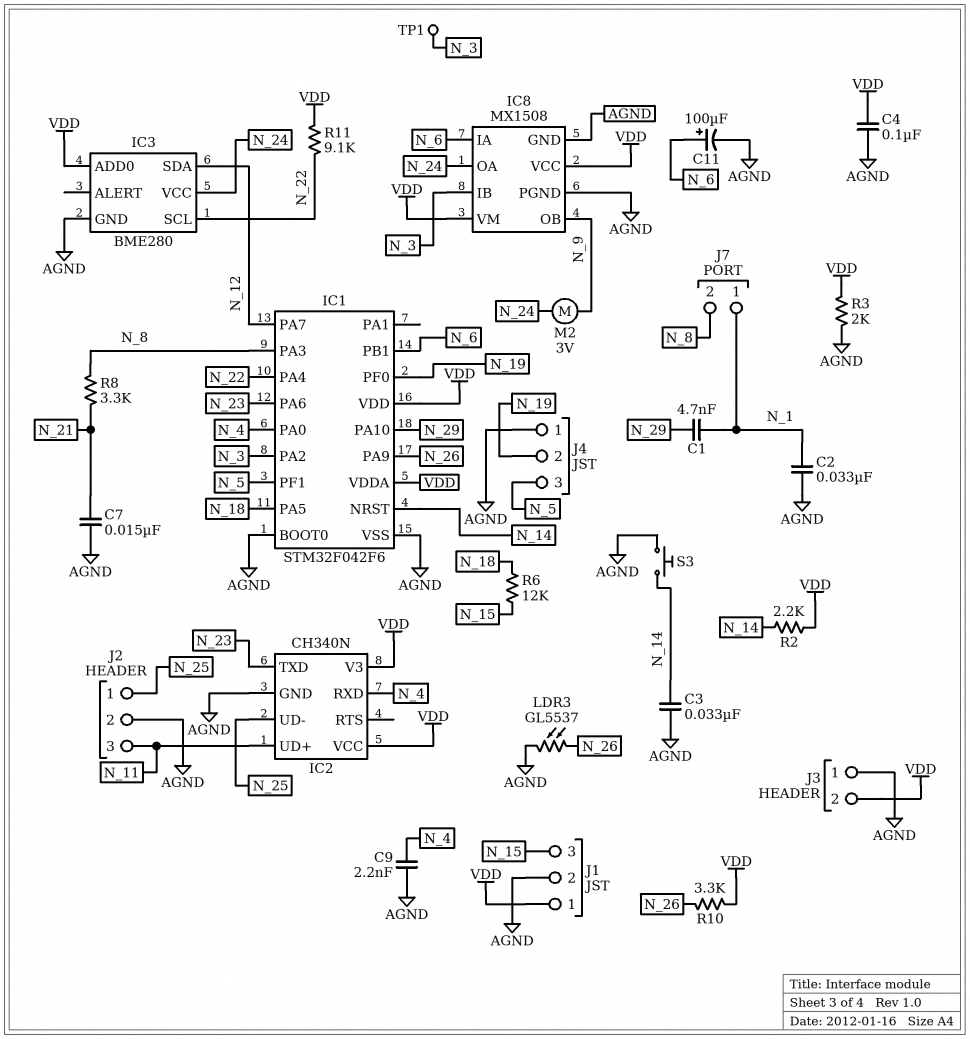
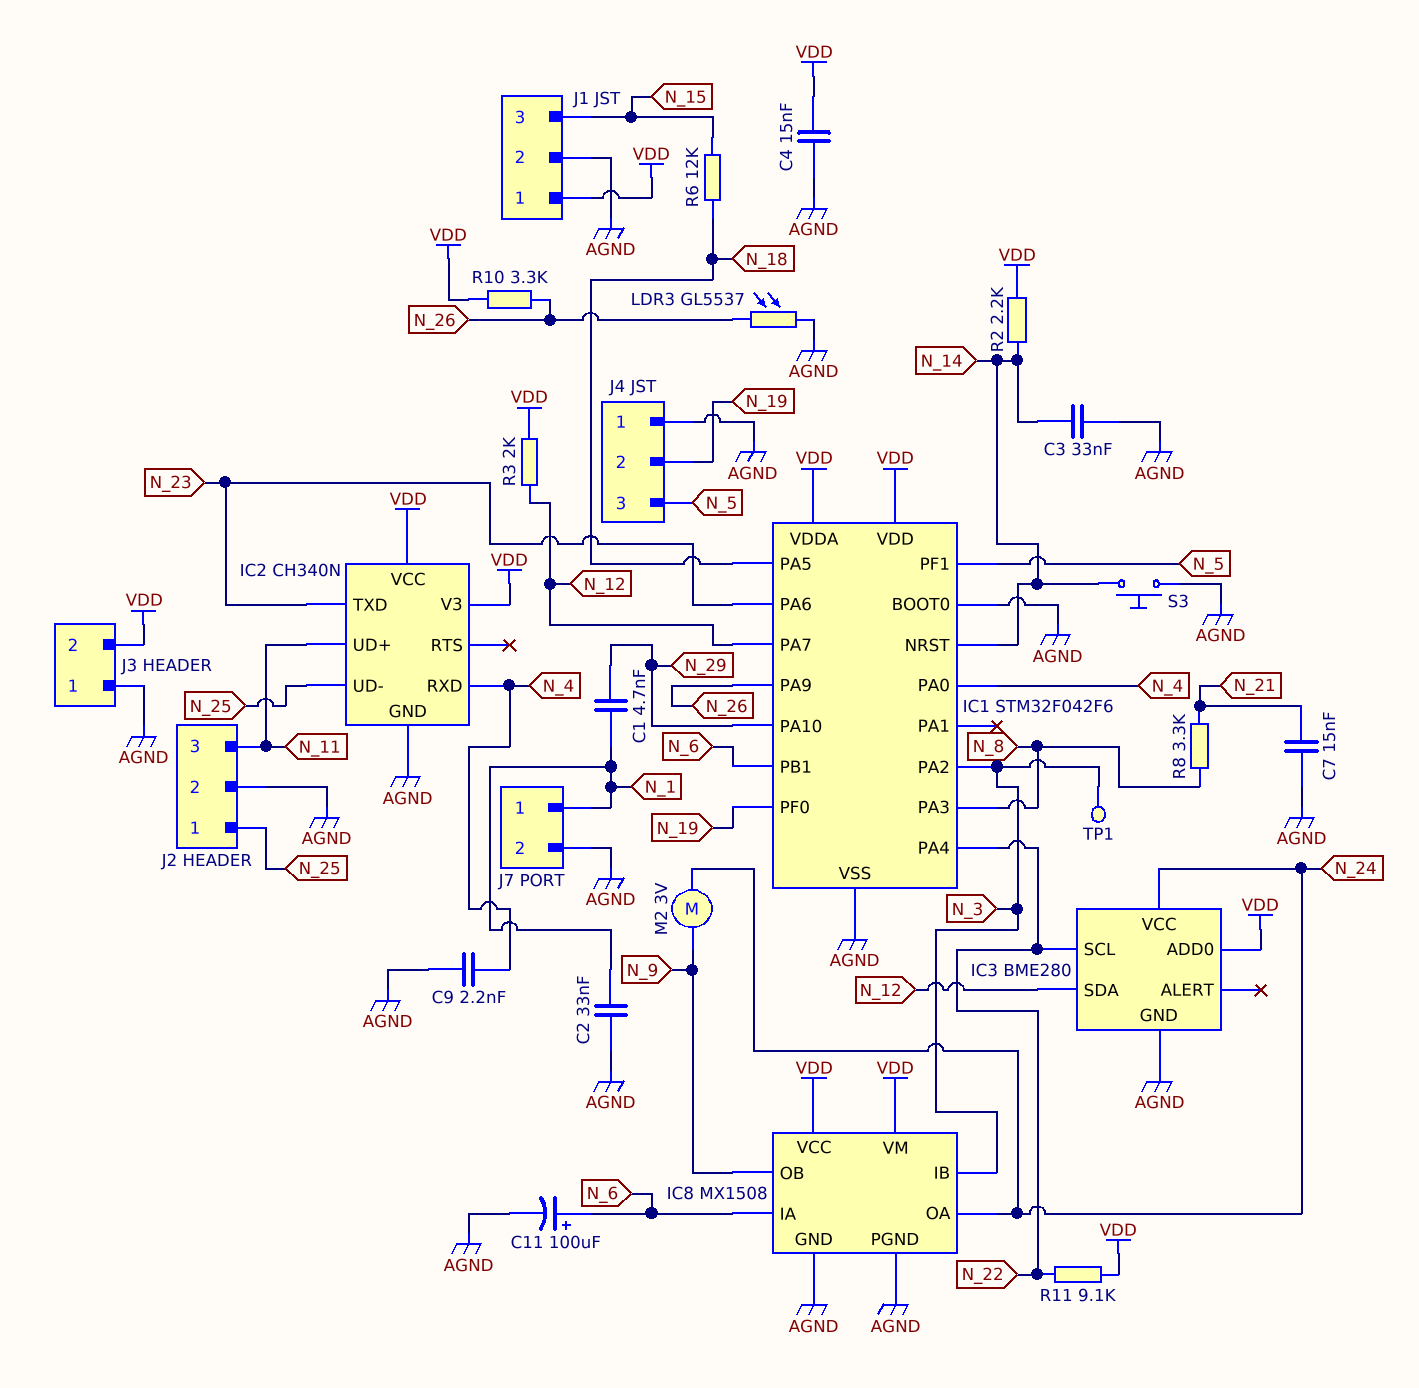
C4: 100nF (AGND, VDD) -> 15nF (AGND, VDD)
J7 pin 2: N_8 -> AGND
R3: 2k (AGND, VDD) -> 2k (N_12, VDD)

